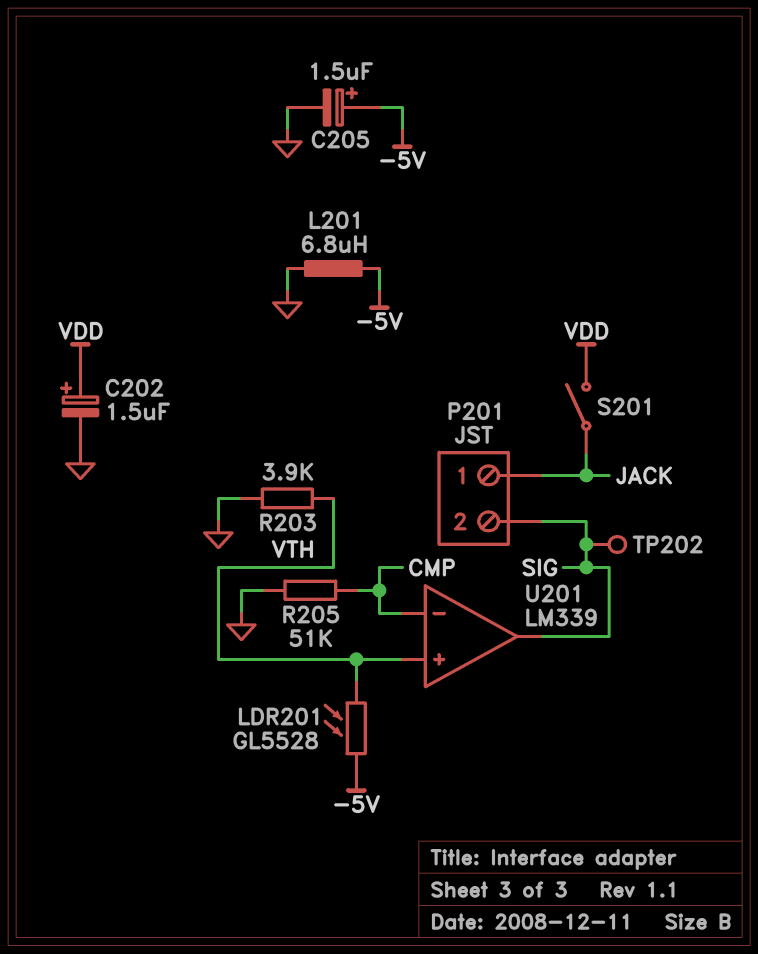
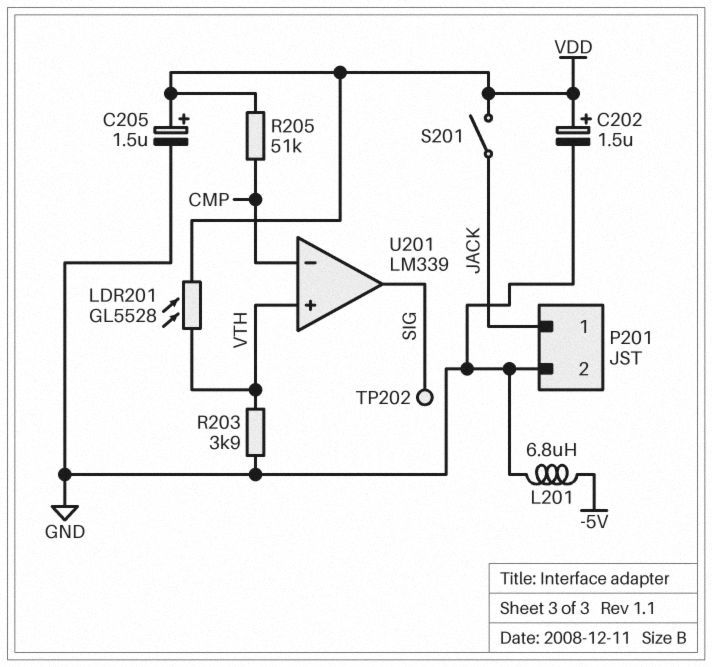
C205: 1.5uF (plus -5V, minus GND) -> 1.5uF (plus VDD, minus GND)
LDR201: GL5528 (-5V, VTH) -> GL5528 (VDD, VTH)
P201 pin 2: SIG -> GND
R205: 51k (CMP, GND) -> 51k (CMP, VDD)

